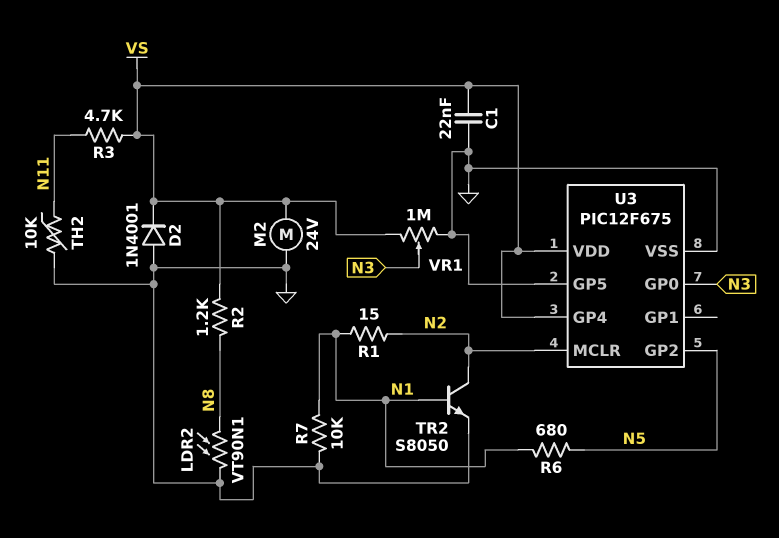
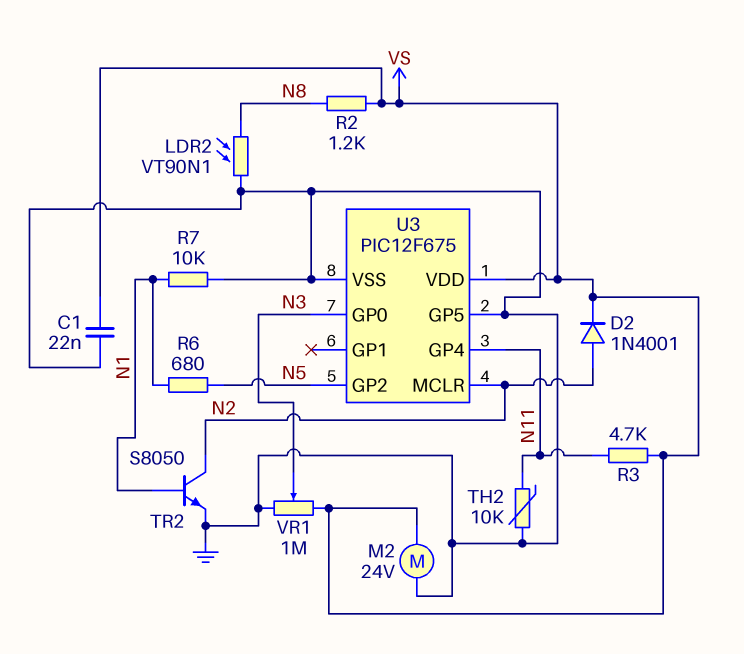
D2: diode 1N4001 (A GND, K VS) -> diode 1N4001 (A N2, K VS)
R1: 15 (N1, N2) -> none
U3 pin GP4: VS -> N11

